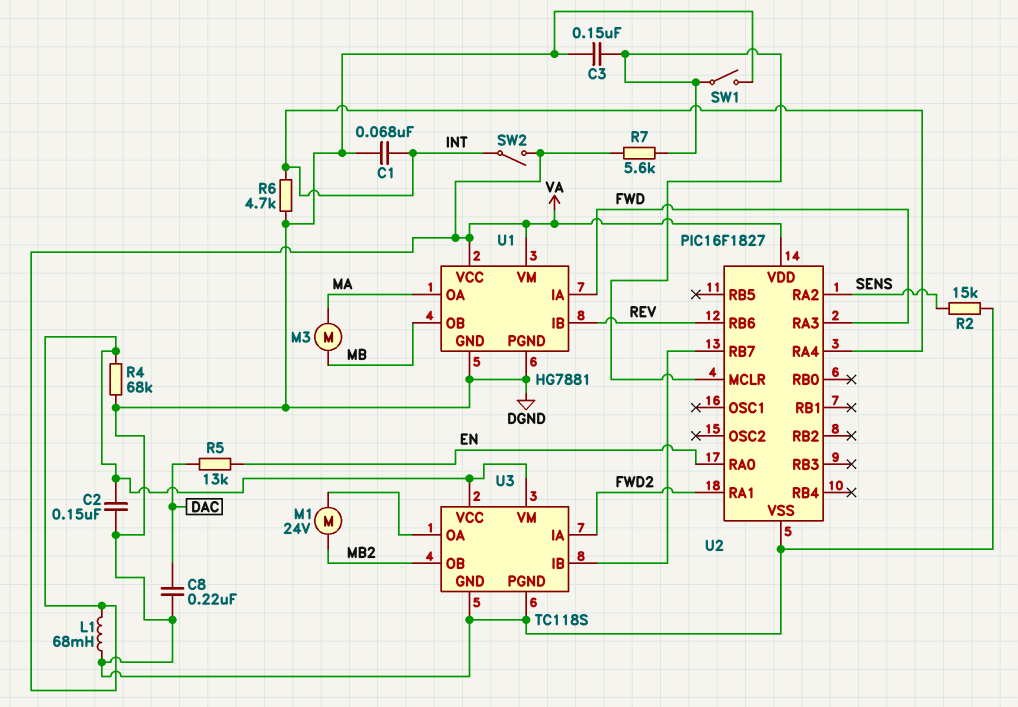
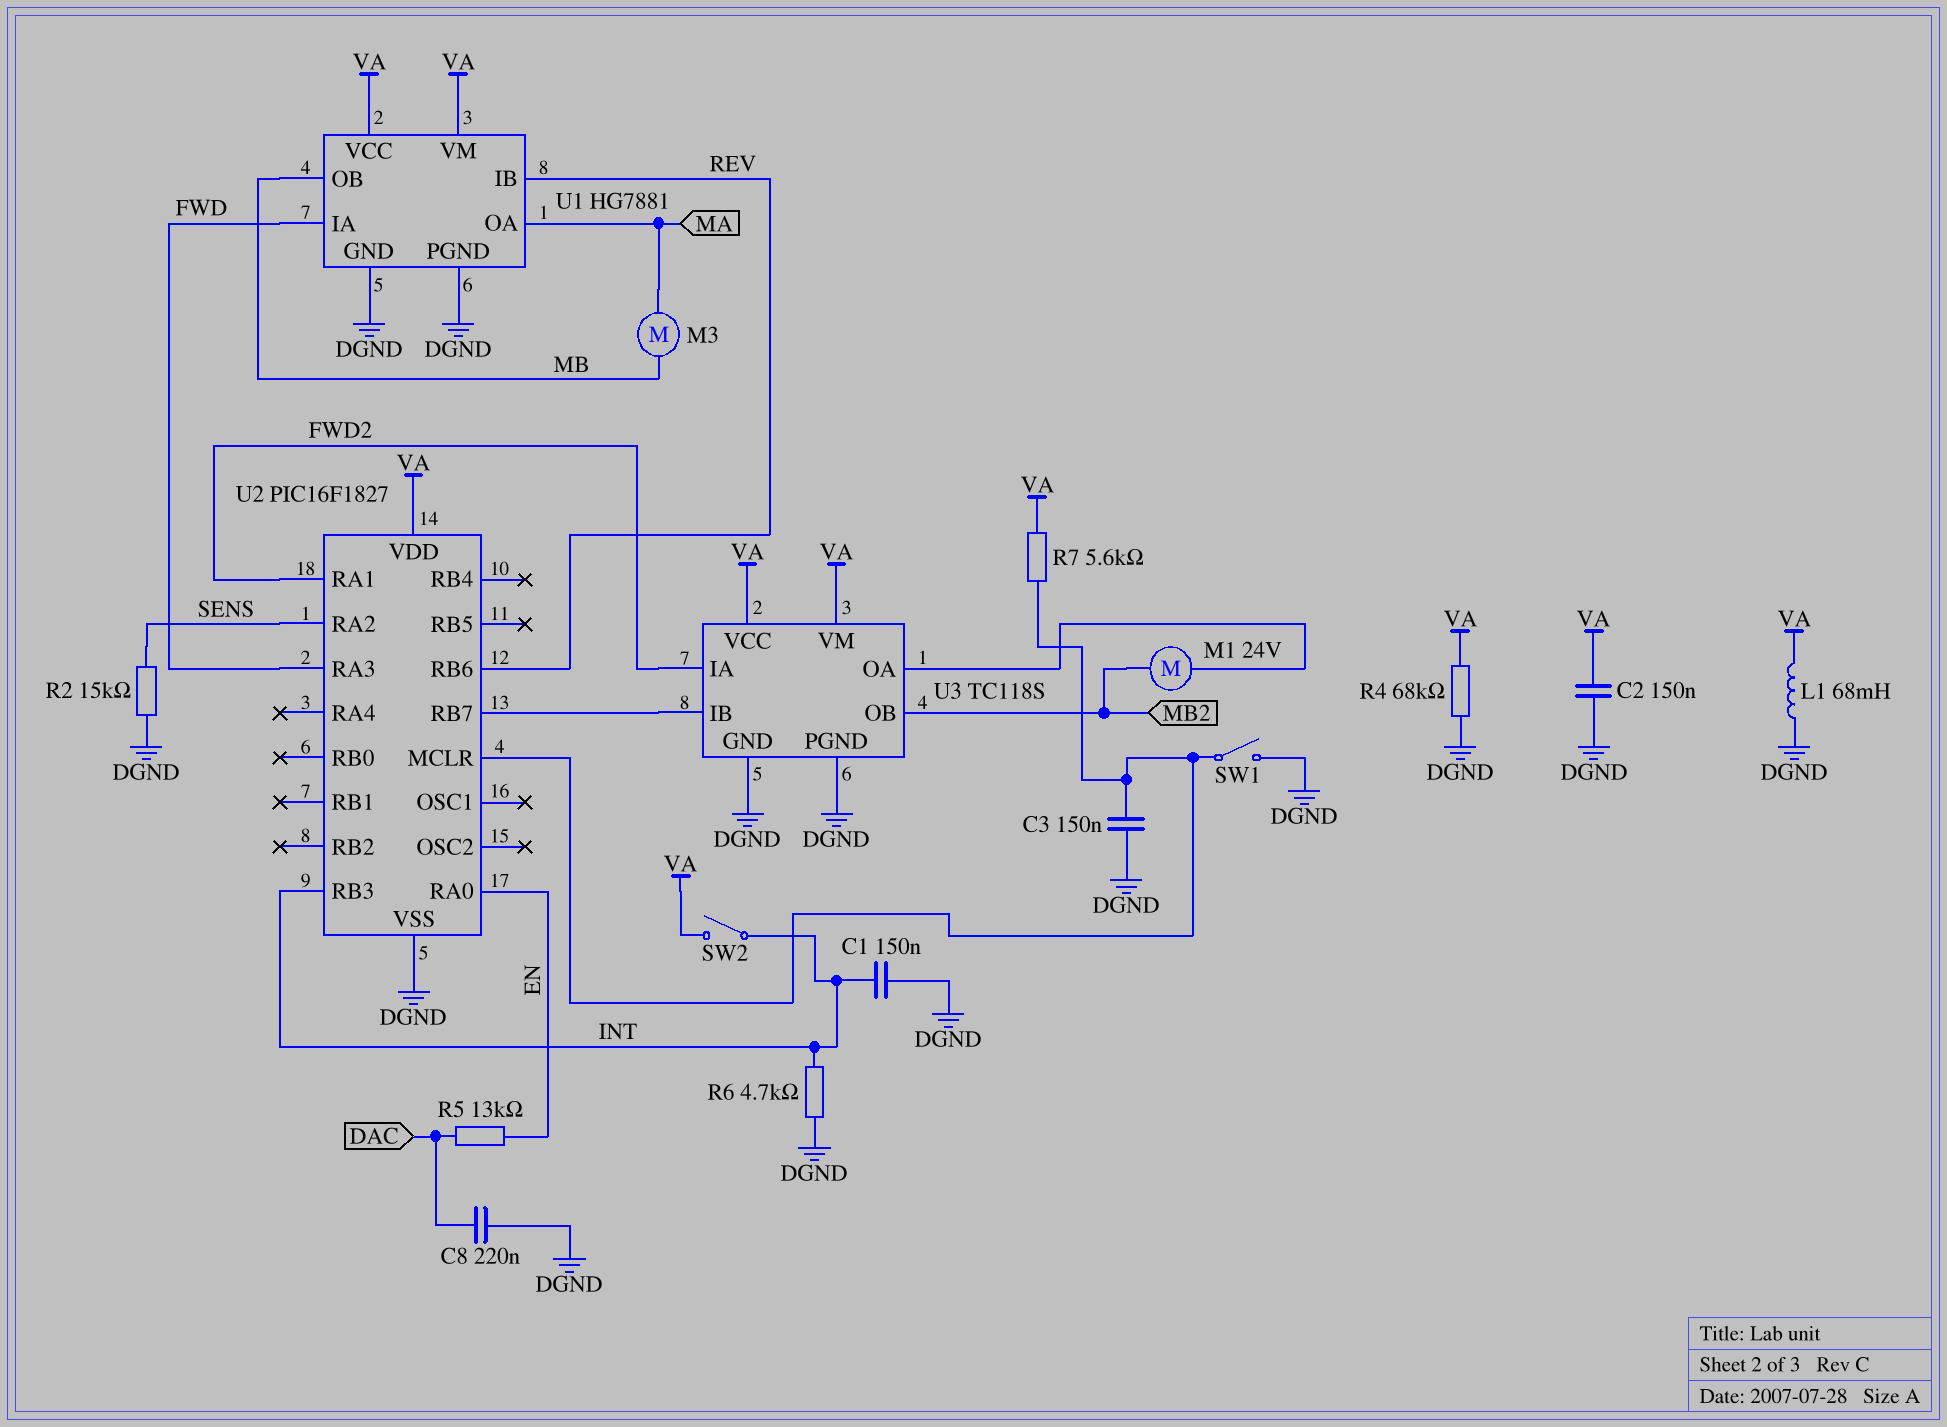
C1: 68nF (DGND, INT) -> 150nF (DGND, INT)
U2 pin RA4: INT -> none
U2 pin RB3: none -> INT

